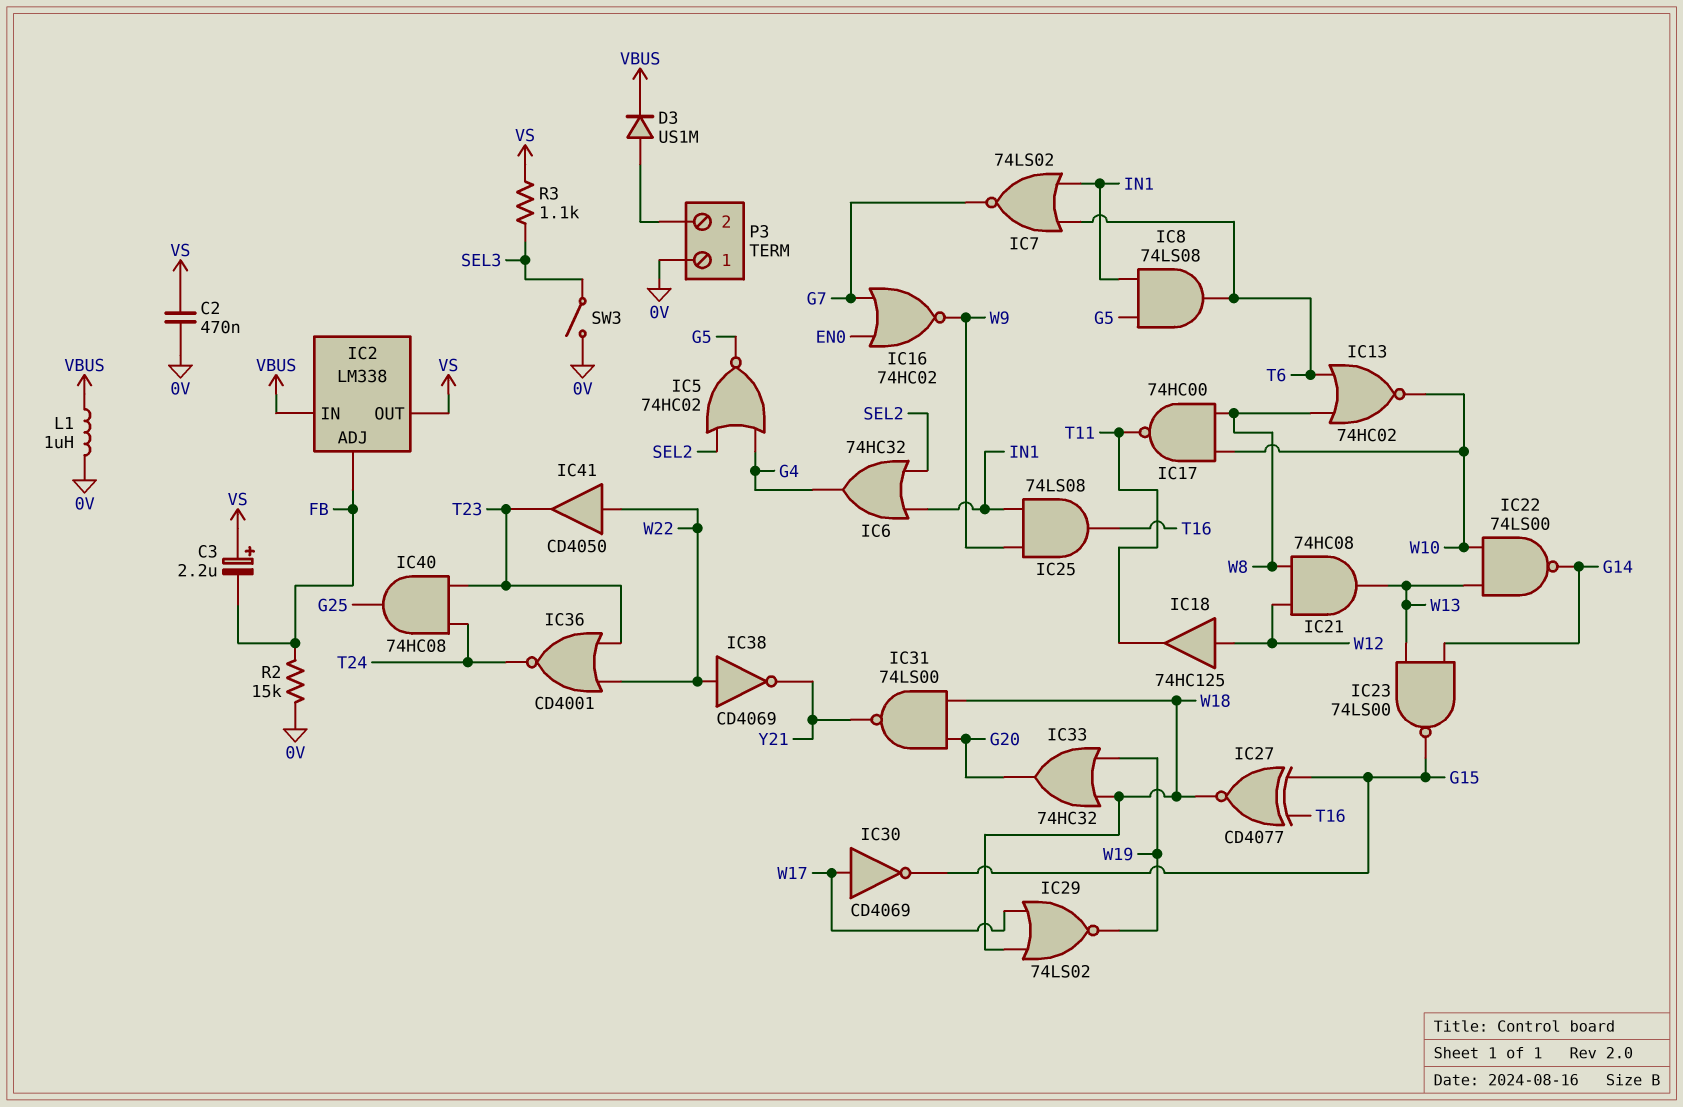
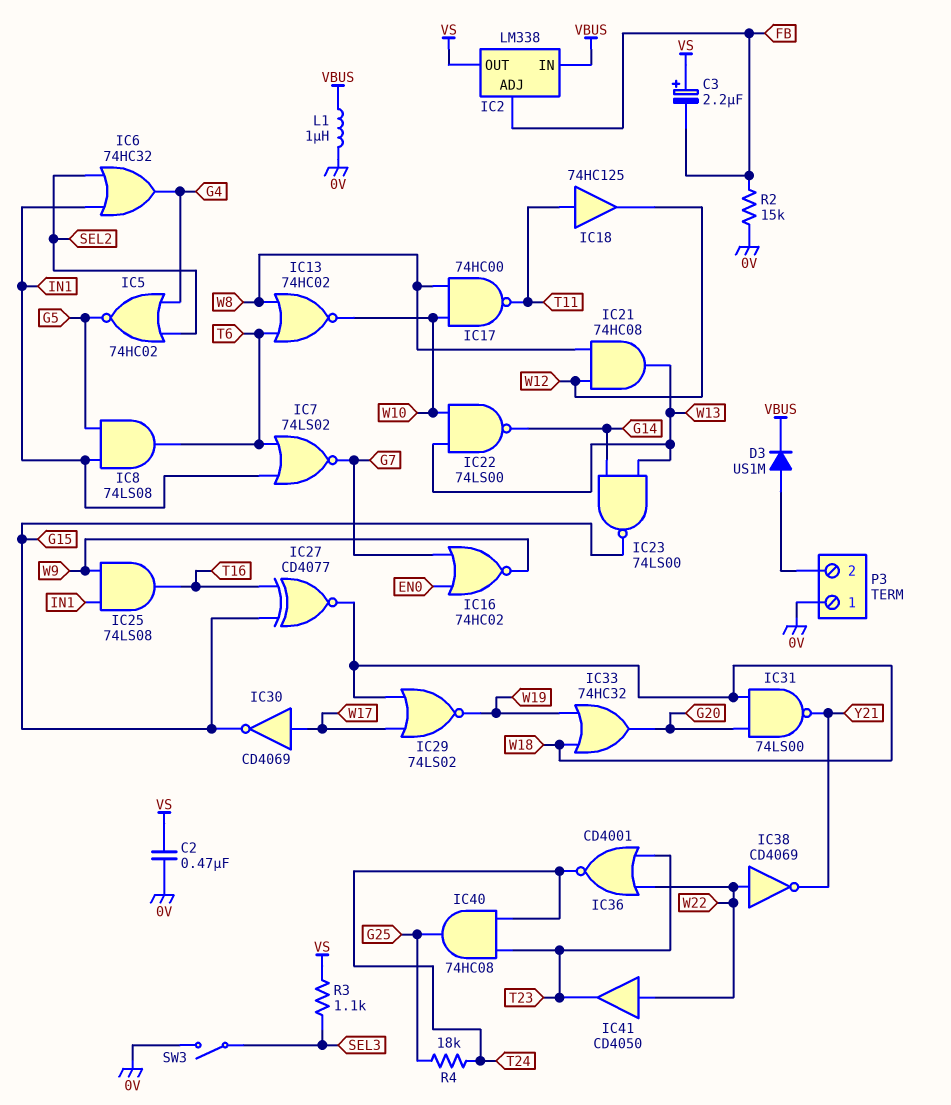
IC18: buffer 74HC125 (in W12, out T11) -> buffer 74HC125 (in T11, out W12)
R4: none -> 18k (G25, T24)

